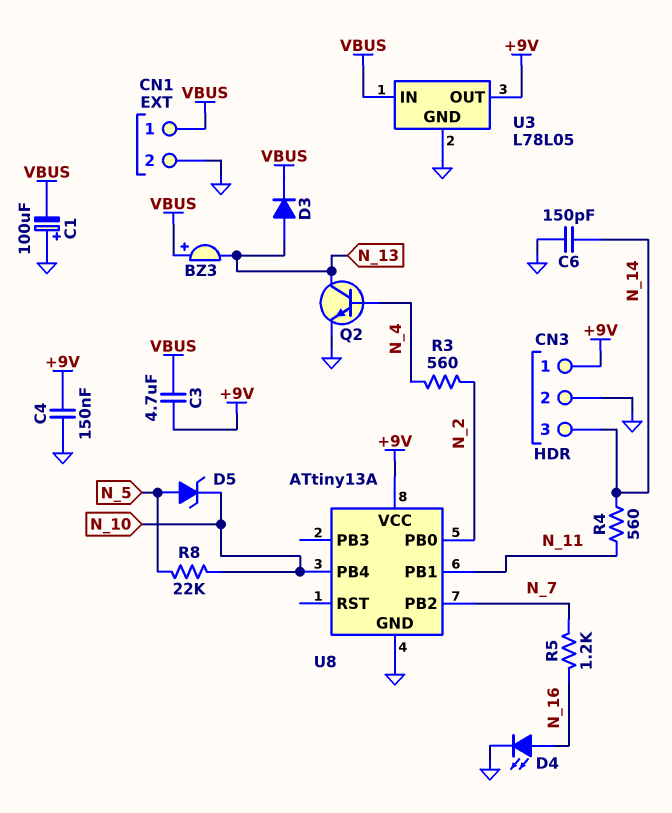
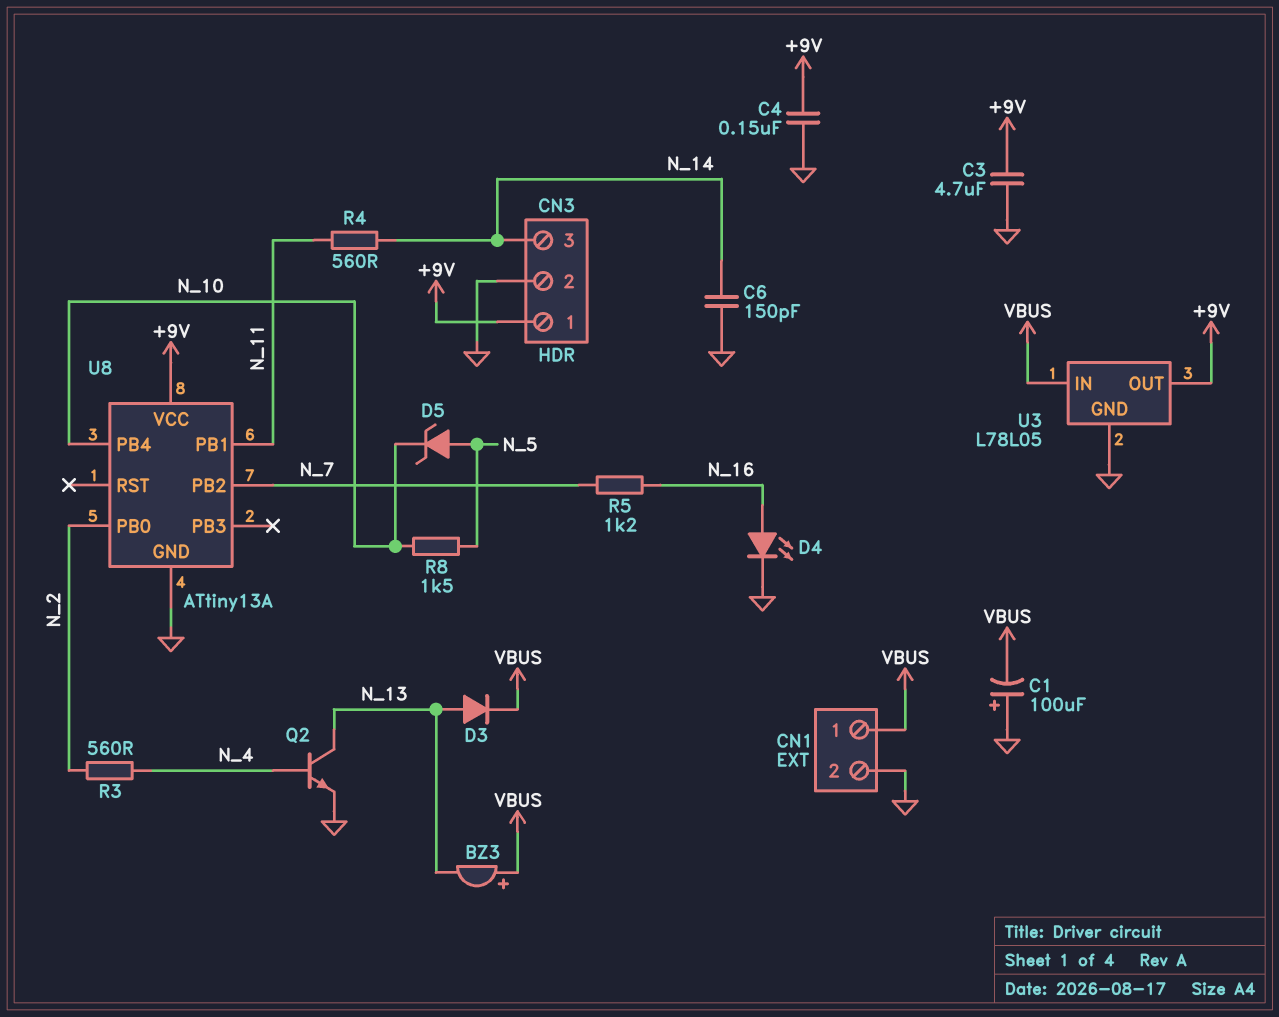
C3: 4.7uF (+9V, VBUS) -> 4.7uF (+9V, GND)
R8: 22k (N_5, N_10) -> 1.5k (N_5, N_10)

